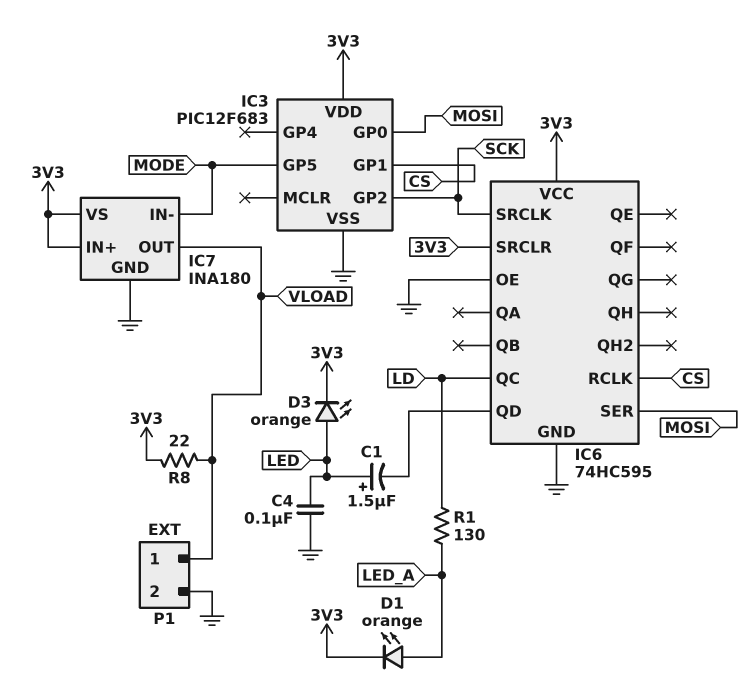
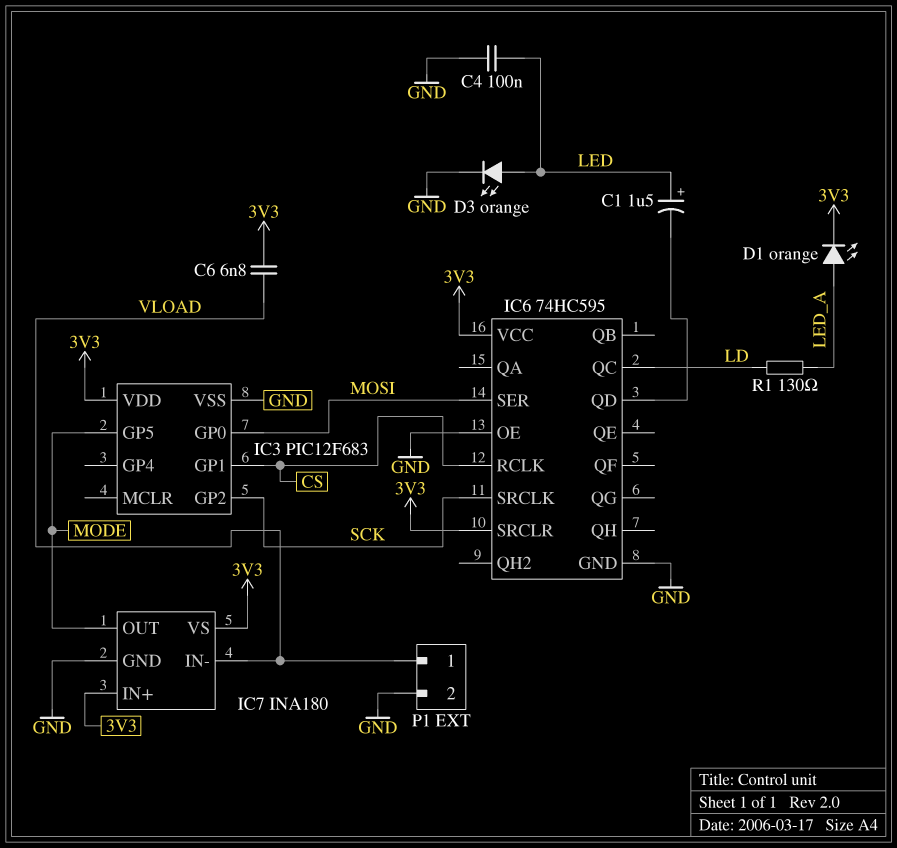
C6: none -> 6.8nF (3V3, VLOAD)
D3: LED orange (A LED, K 3V3) -> LED orange (A LED, K GND)
IC7 pin IN-: MODE -> VLOAD
IC7 pin OUT: VLOAD -> MODE
R8: 22 (3V3, VLOAD) -> none

